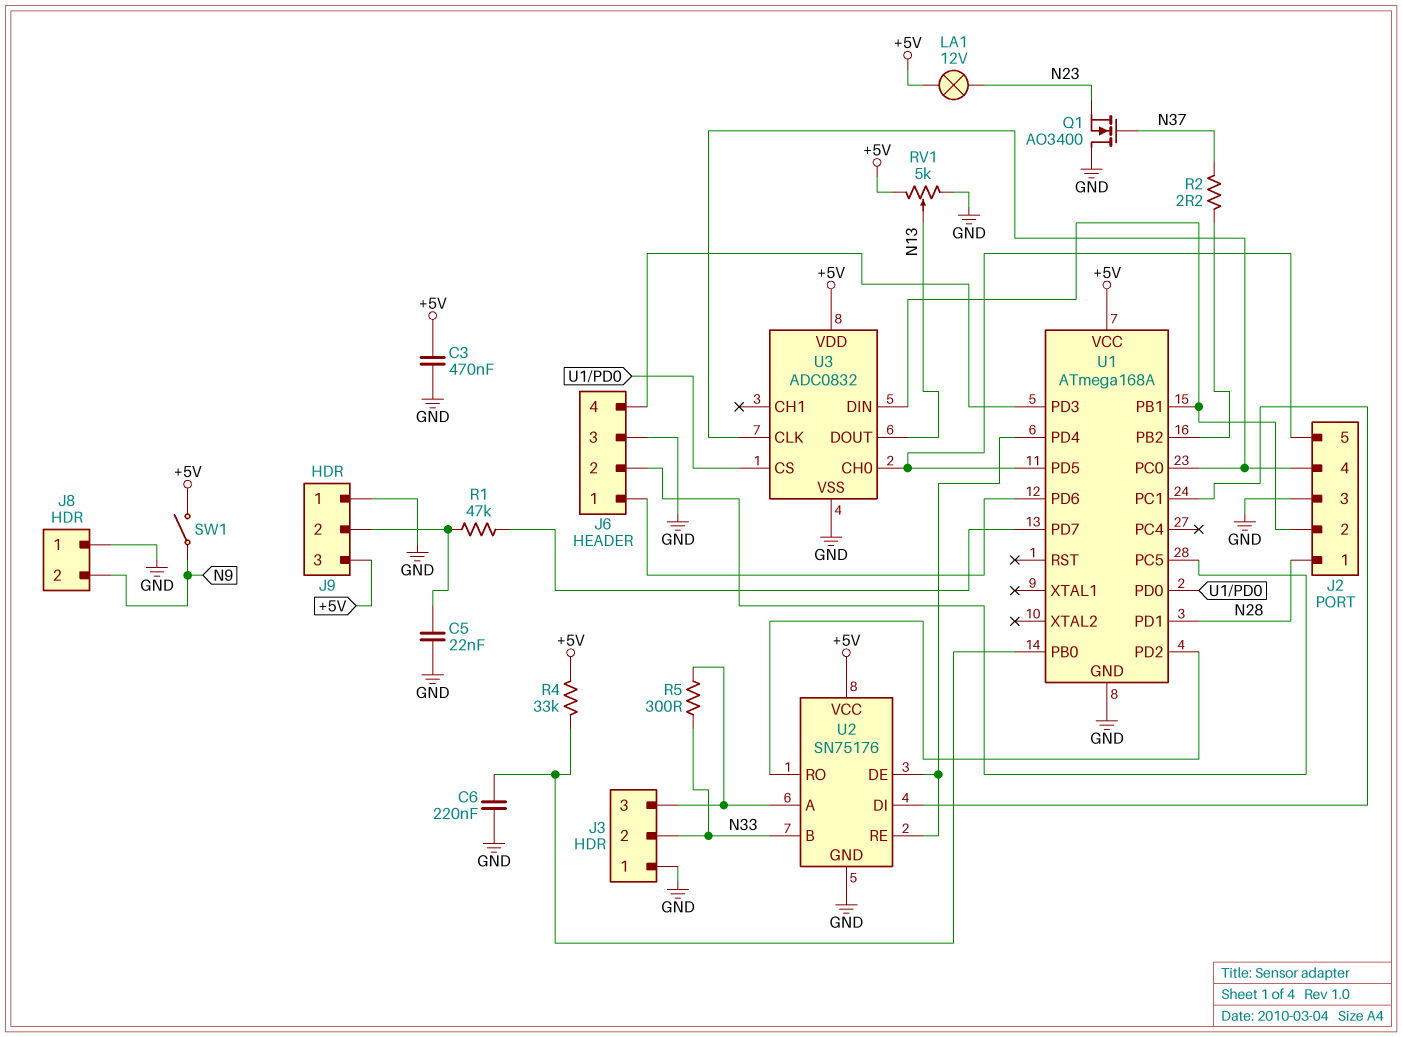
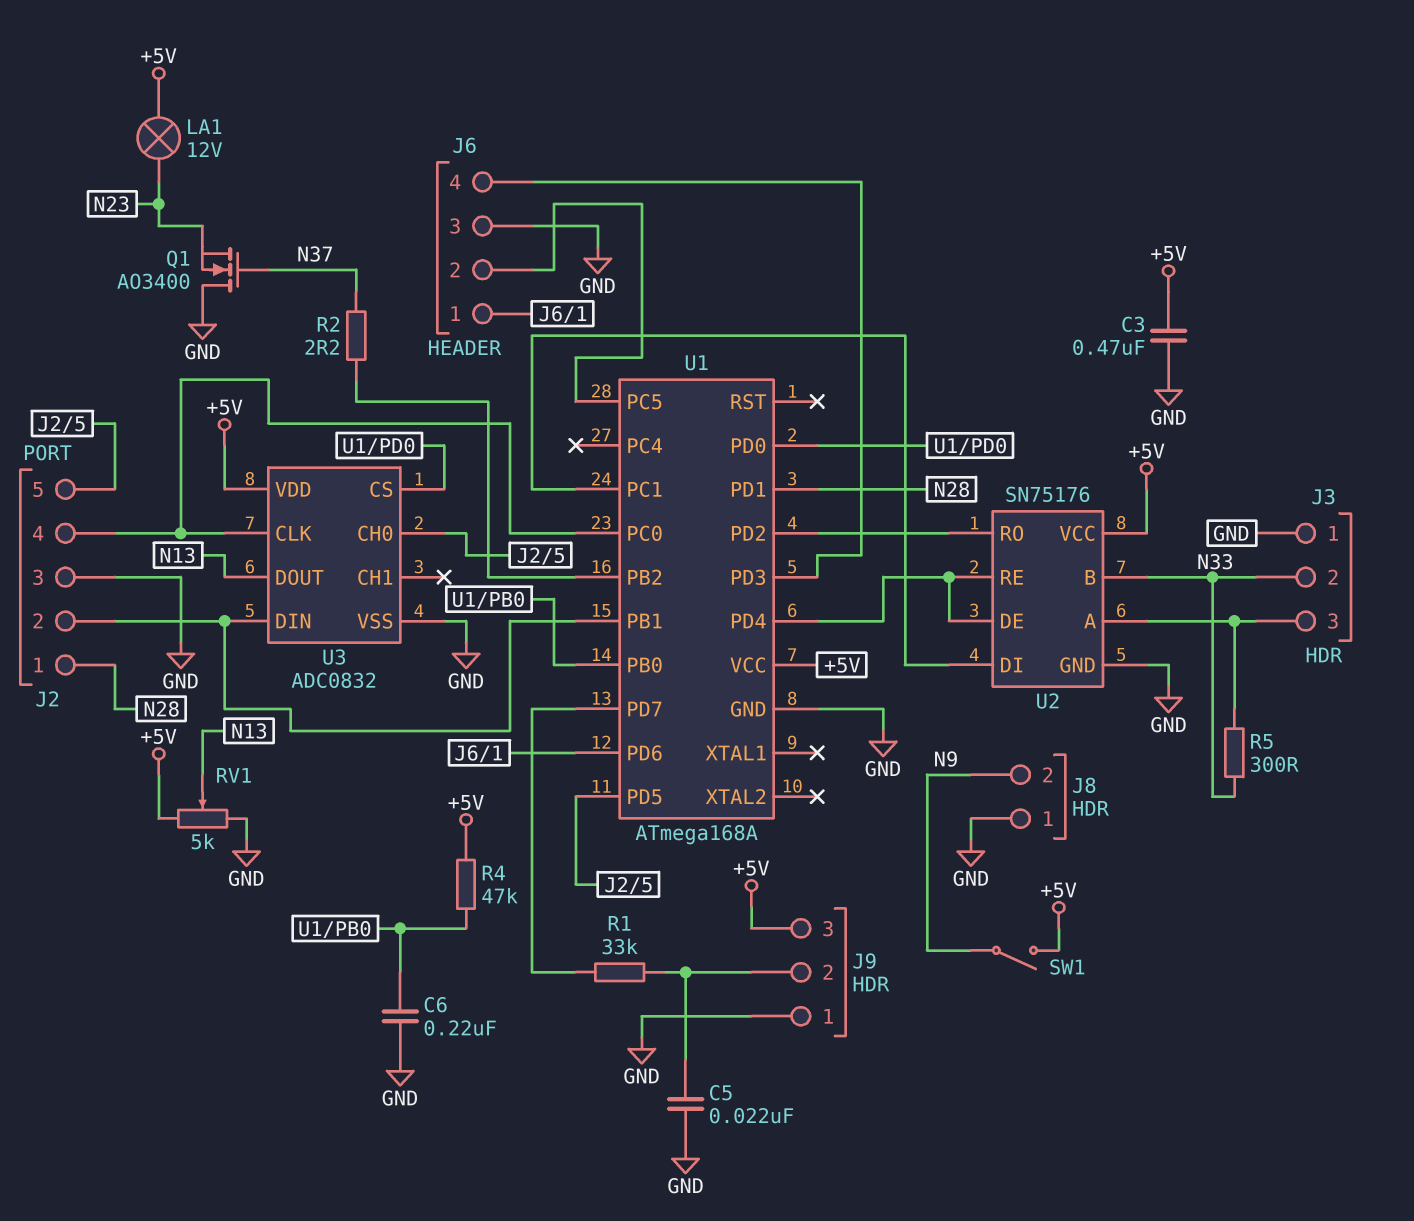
R1: 47k (J9/2, U1/PD7) -> 33k (J9/2, U1/PD7)
R4: 33k (+5V, U1/PB0) -> 47k (+5V, U1/PB0)

